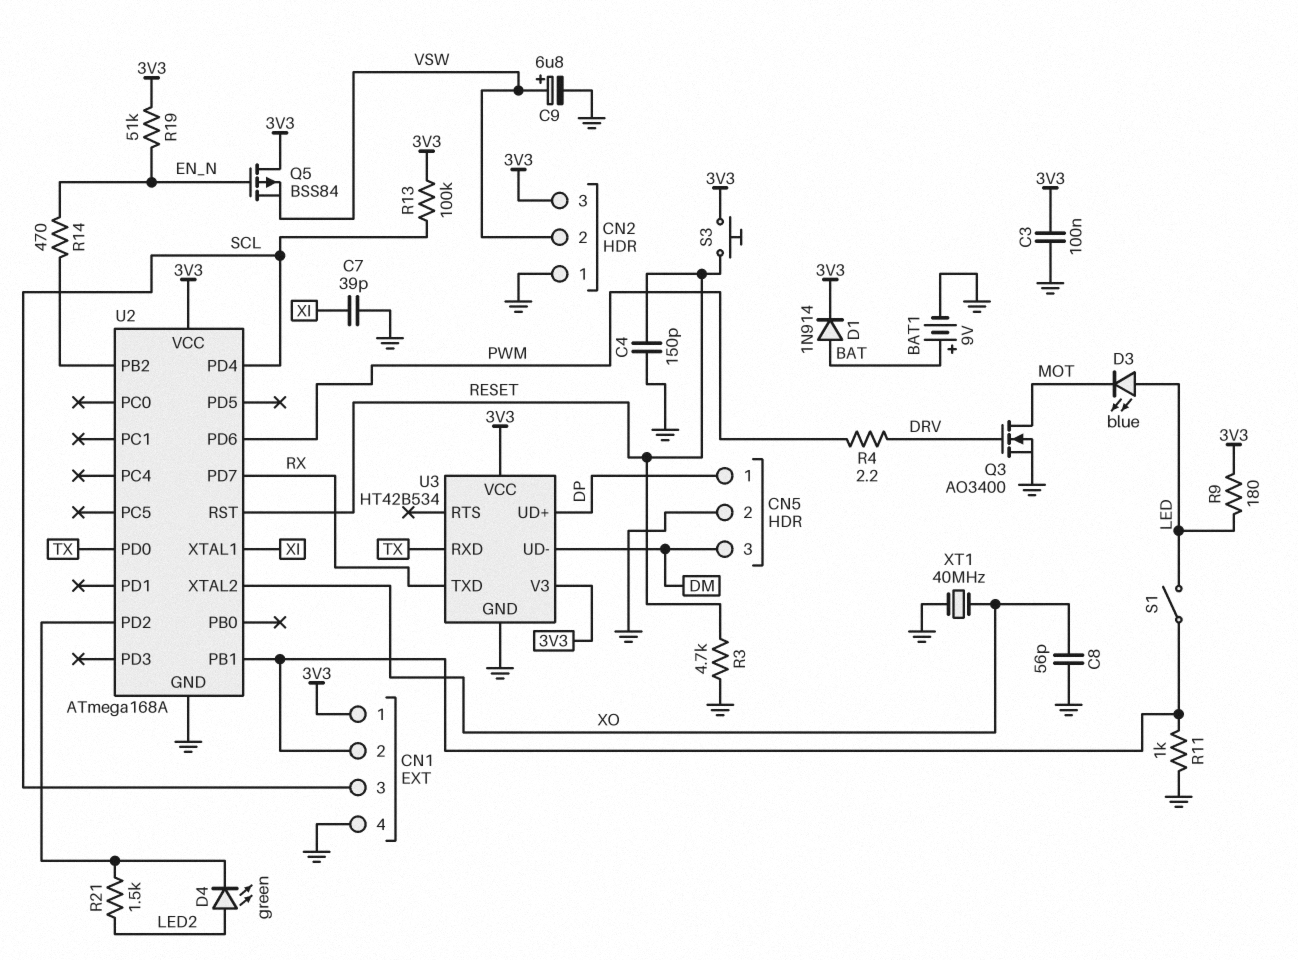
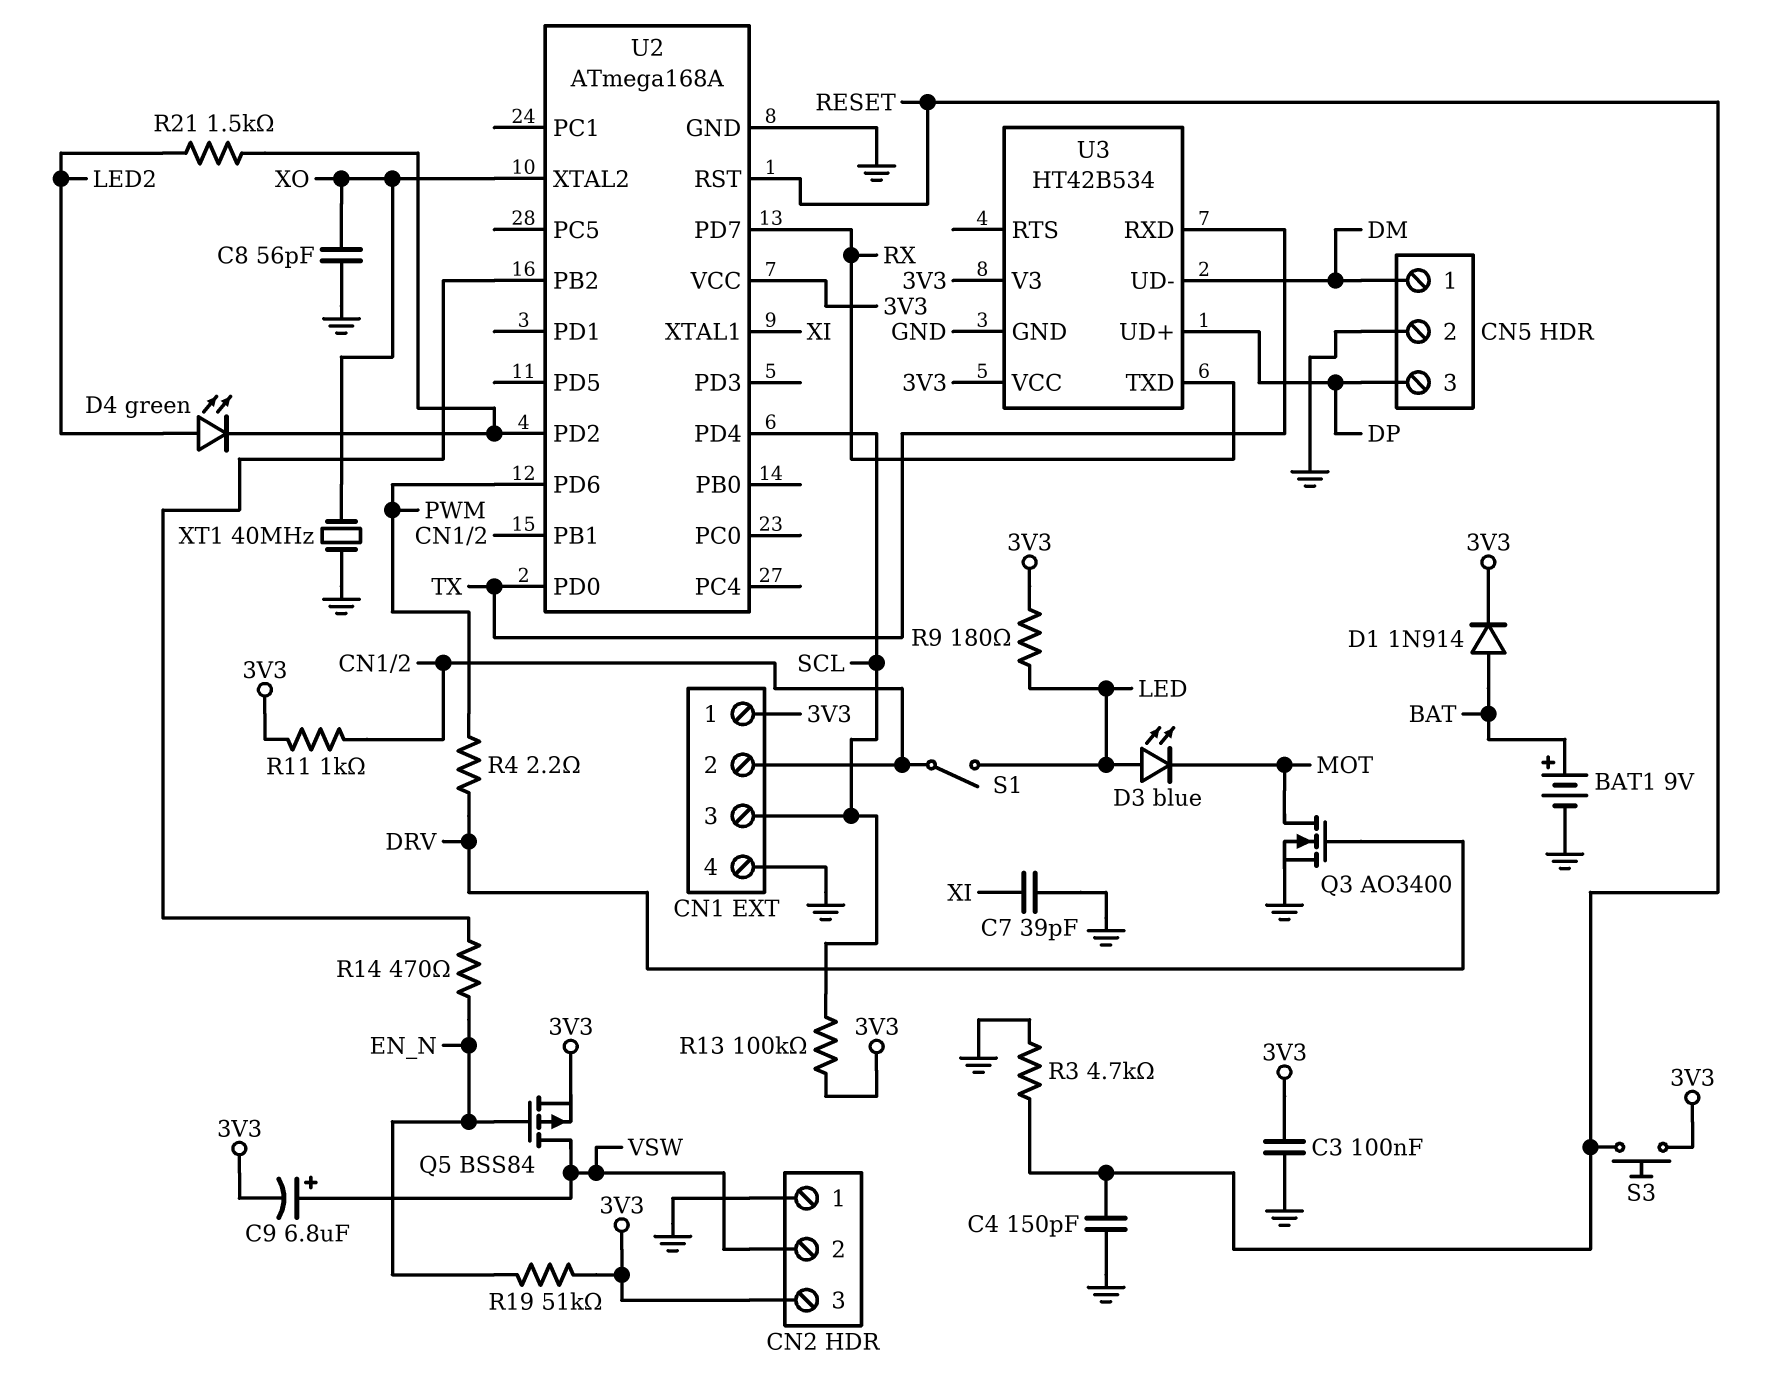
C9: 6.8uF (plus VSW, minus GND) -> 6.8uF (plus VSW, minus 3V3)
CN5 pin 1: DP -> DM
CN5 pin 3: DM -> DP
Q5: PMOS BSS84 (G EN_N, D 3V3, S VSW) -> PMOS BSS84 (G EN_N, D VSW, S 3V3)
R11: 1k (CN1/2, GND) -> 1k (3V3, CN1/2)

